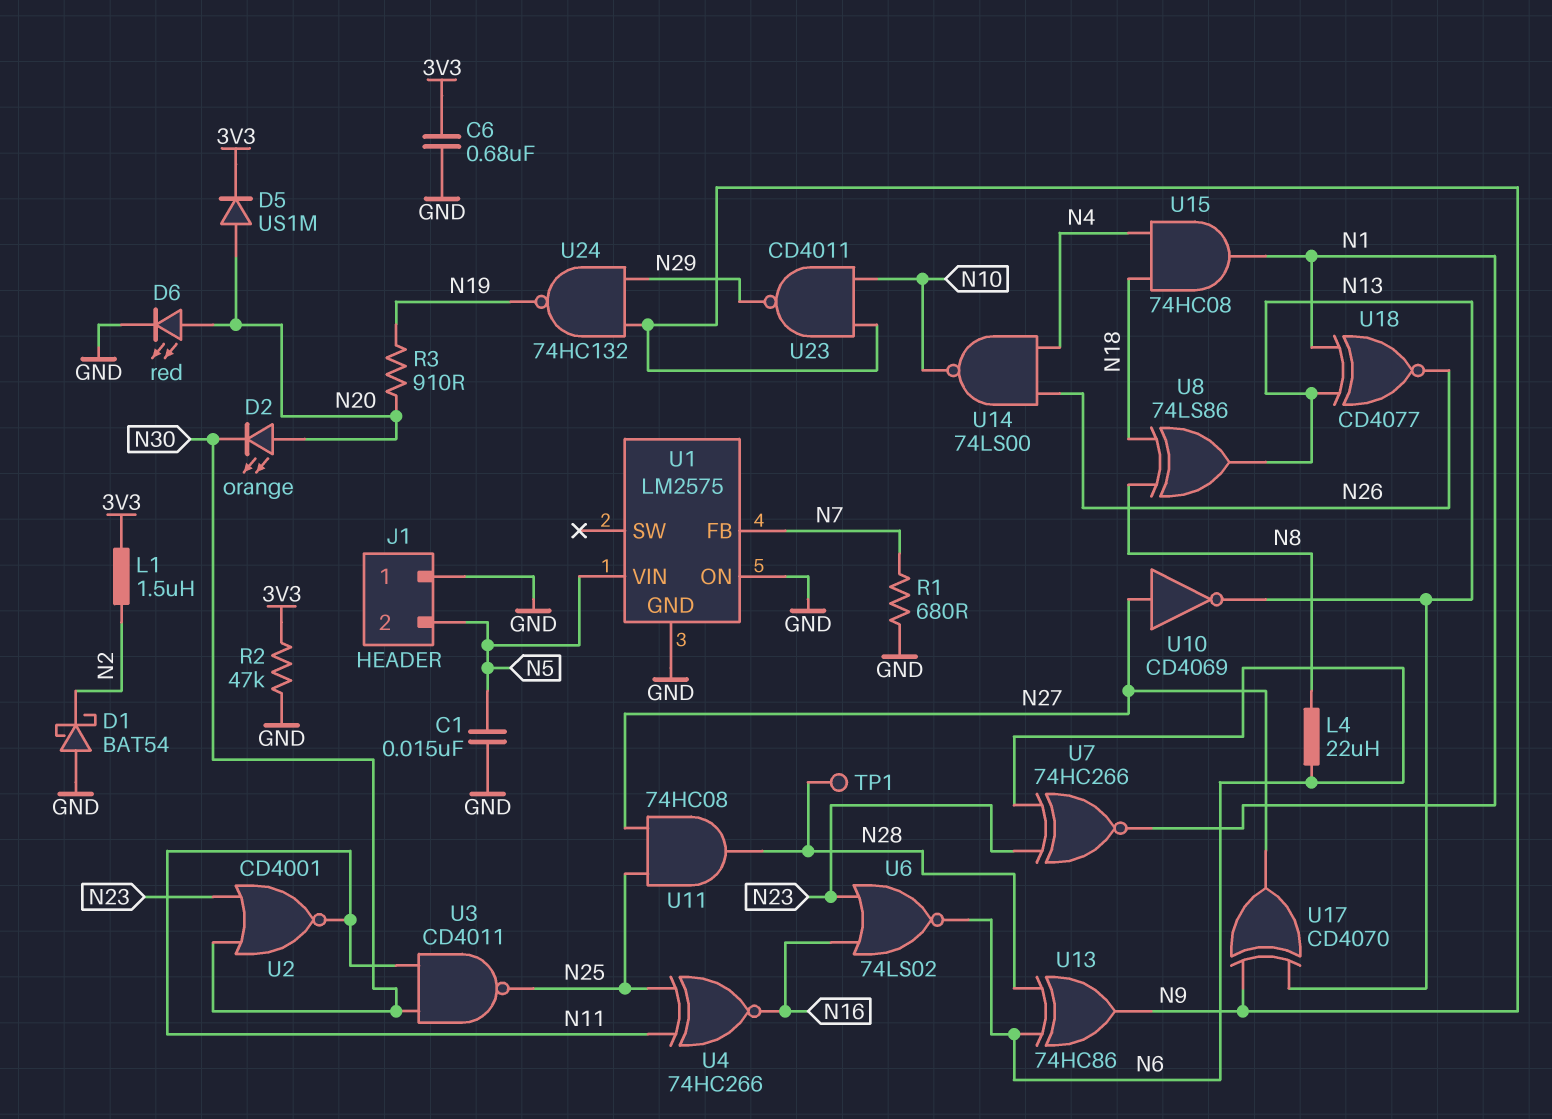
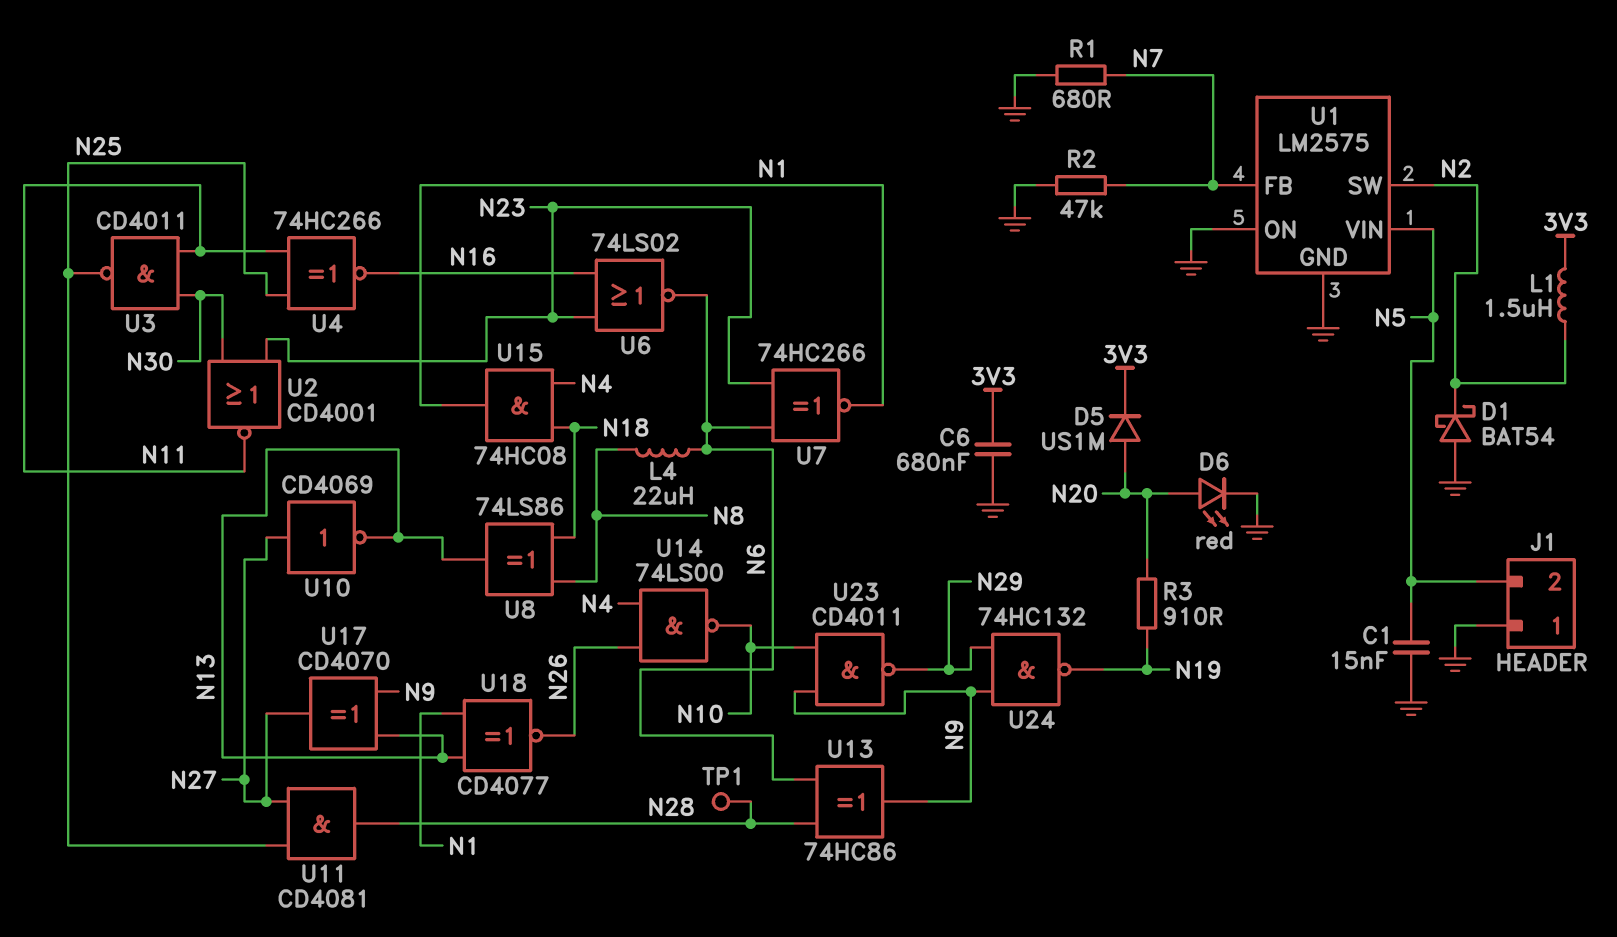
D2: LED orange (A N20, K N30) -> none
R2: 47k (3V3, GND) -> 47k (GND, N7)
U1 pin SW: none -> N2
U11: AND 74HC08 (in N25, in N27, out N28) -> AND CD4081 (in N25, in N27, out N28)

